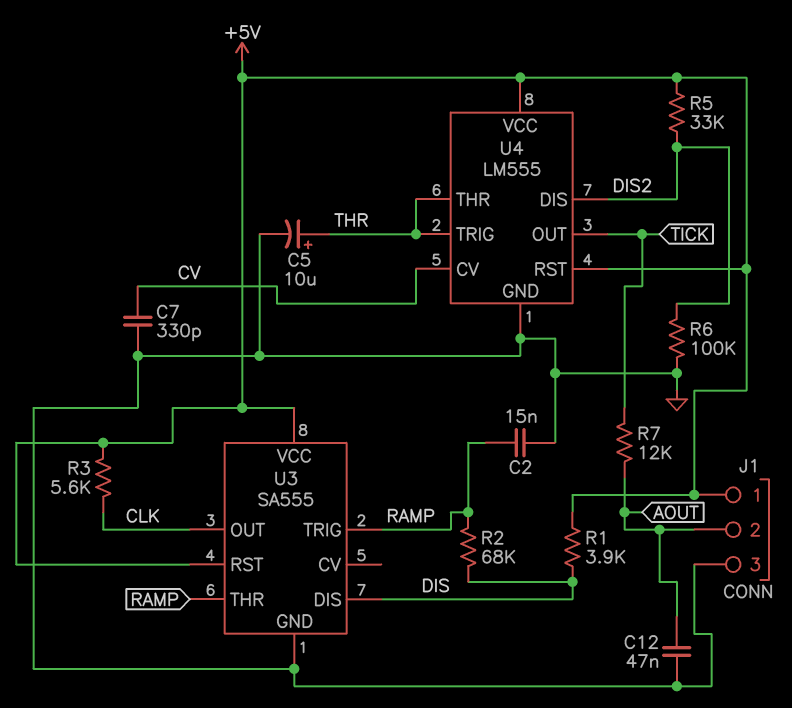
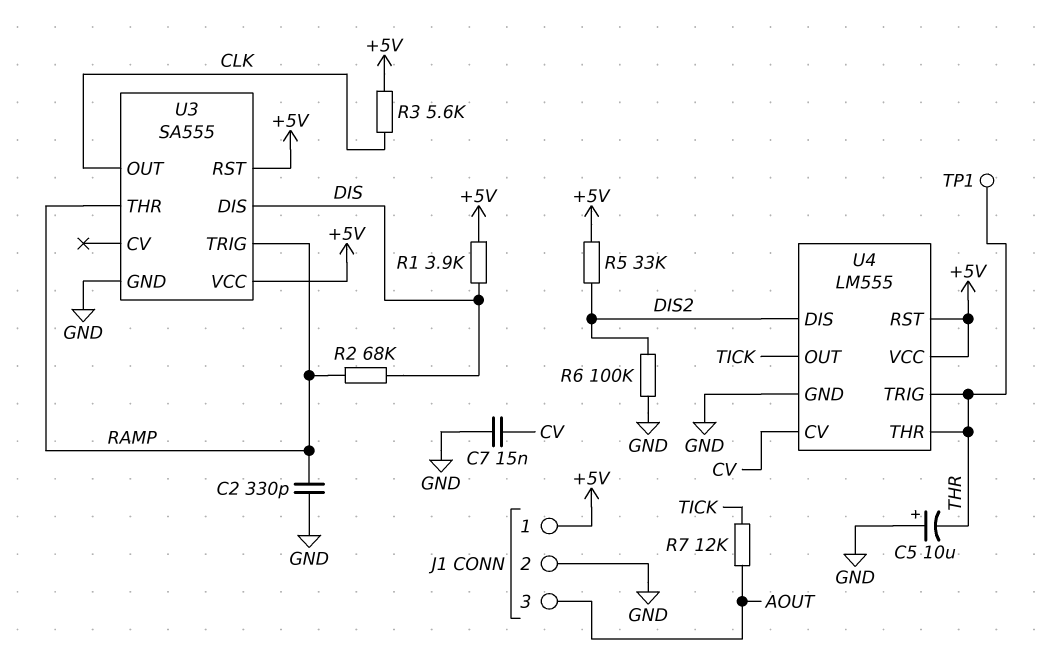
C2: 15nF (GND, RAMP) -> 330pF (GND, RAMP)
C5: 10uF (plus THR, minus GND) -> 10uF (plus GND, minus THR)
C7: 330pF (CV, GND) -> 15nF (CV, GND)
C12: 47nF (AOUT, GND) -> none
J1 pin 2: AOUT -> GND
J1 pin 3: GND -> AOUT
TP1: none -> test point (THR)

